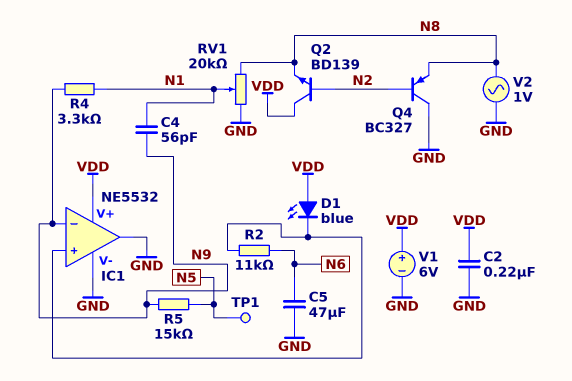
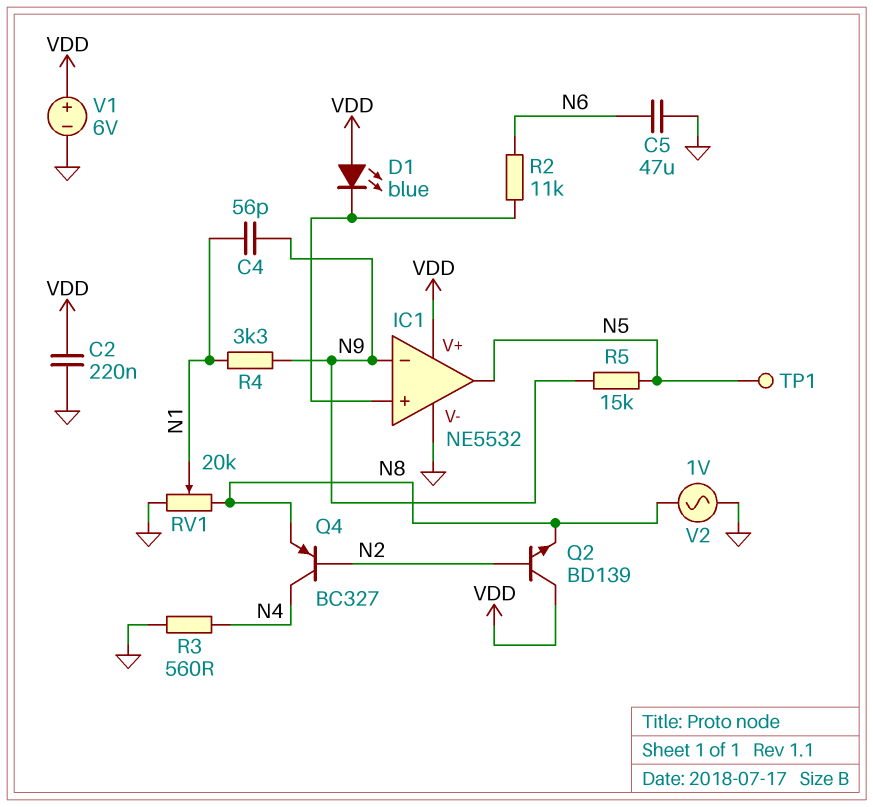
IC1 pin out: GND -> N5
Q4: PNP BC327 (B N2, C GND, E N8) -> PNP BC327 (B N2, C N4, E N8)
R3: none -> 560 (GND, N4)

